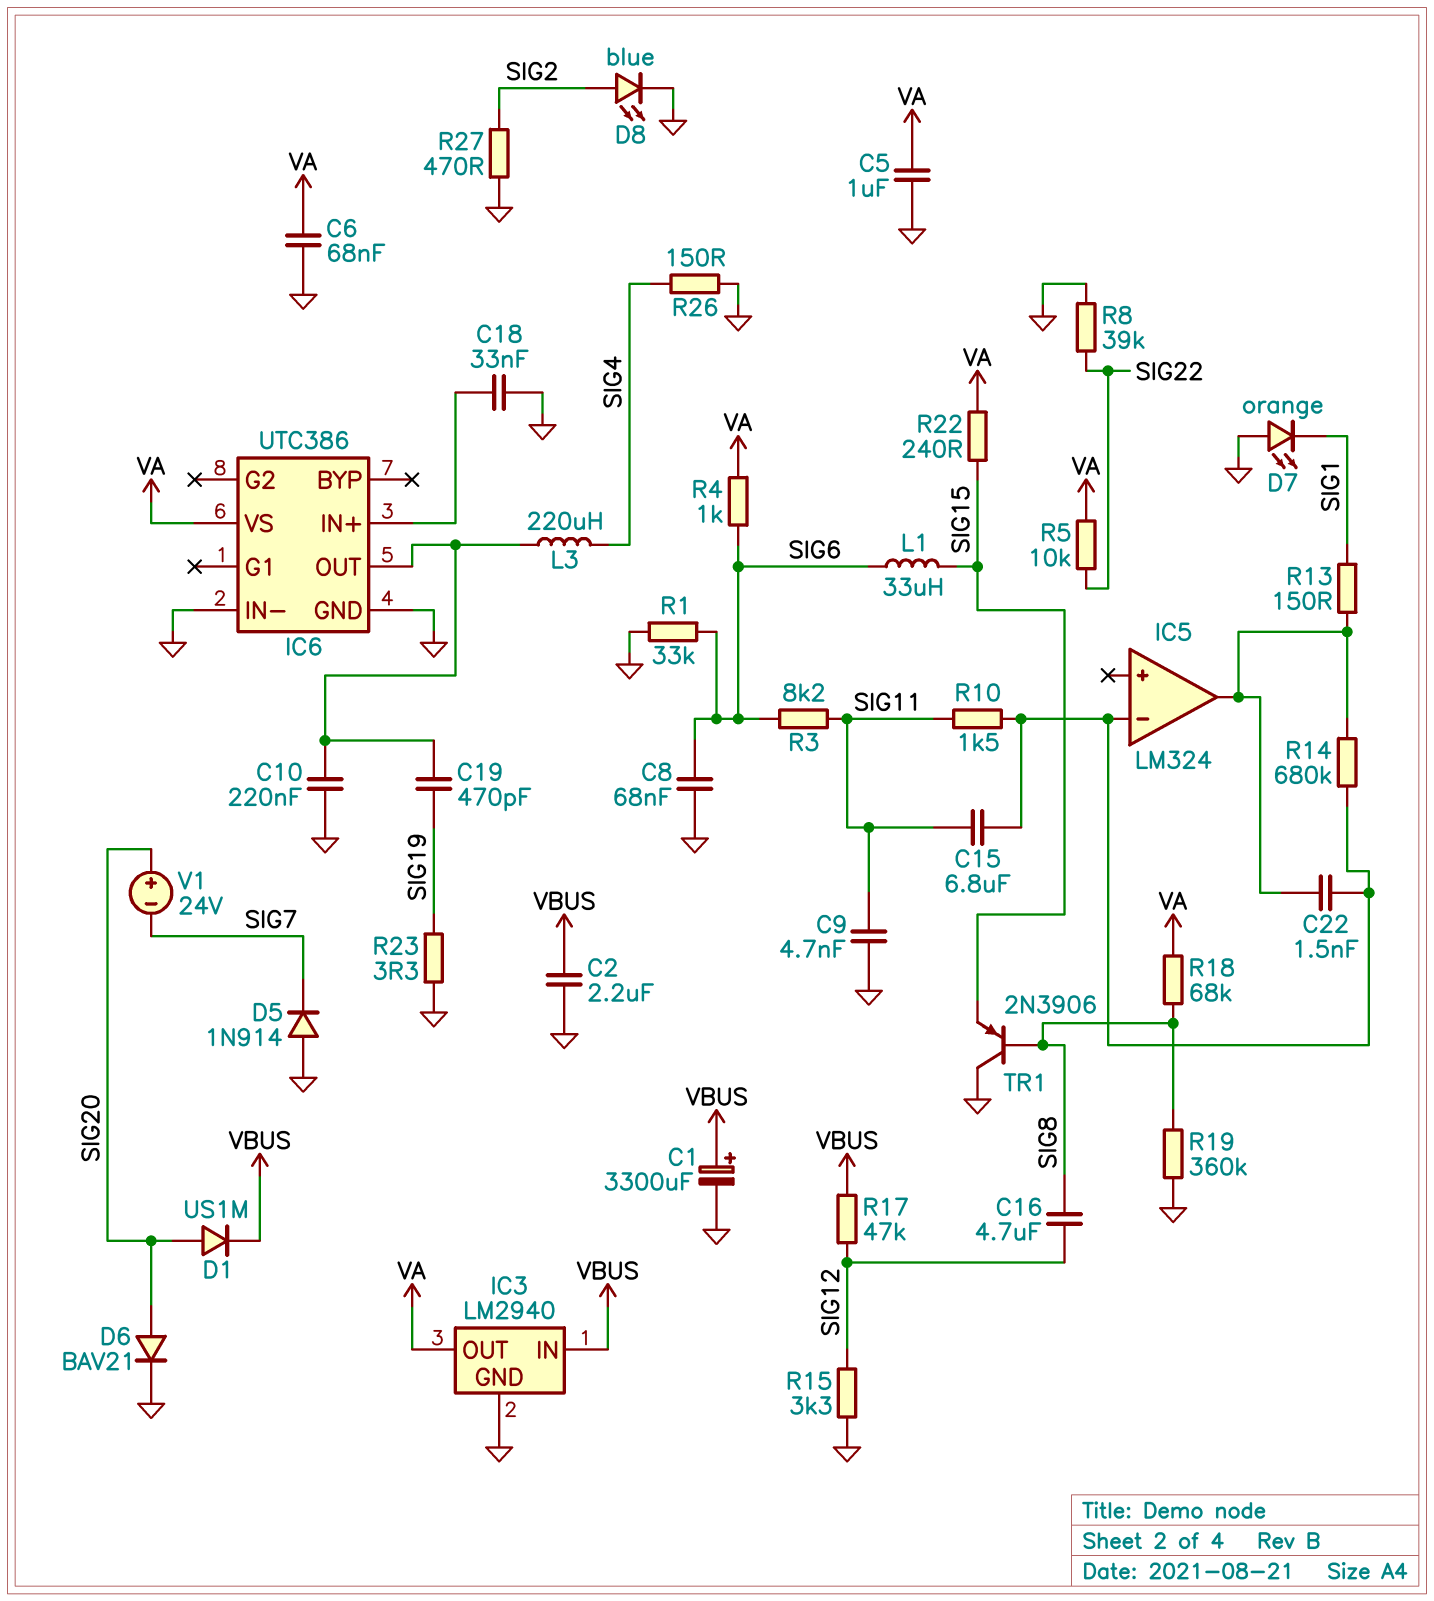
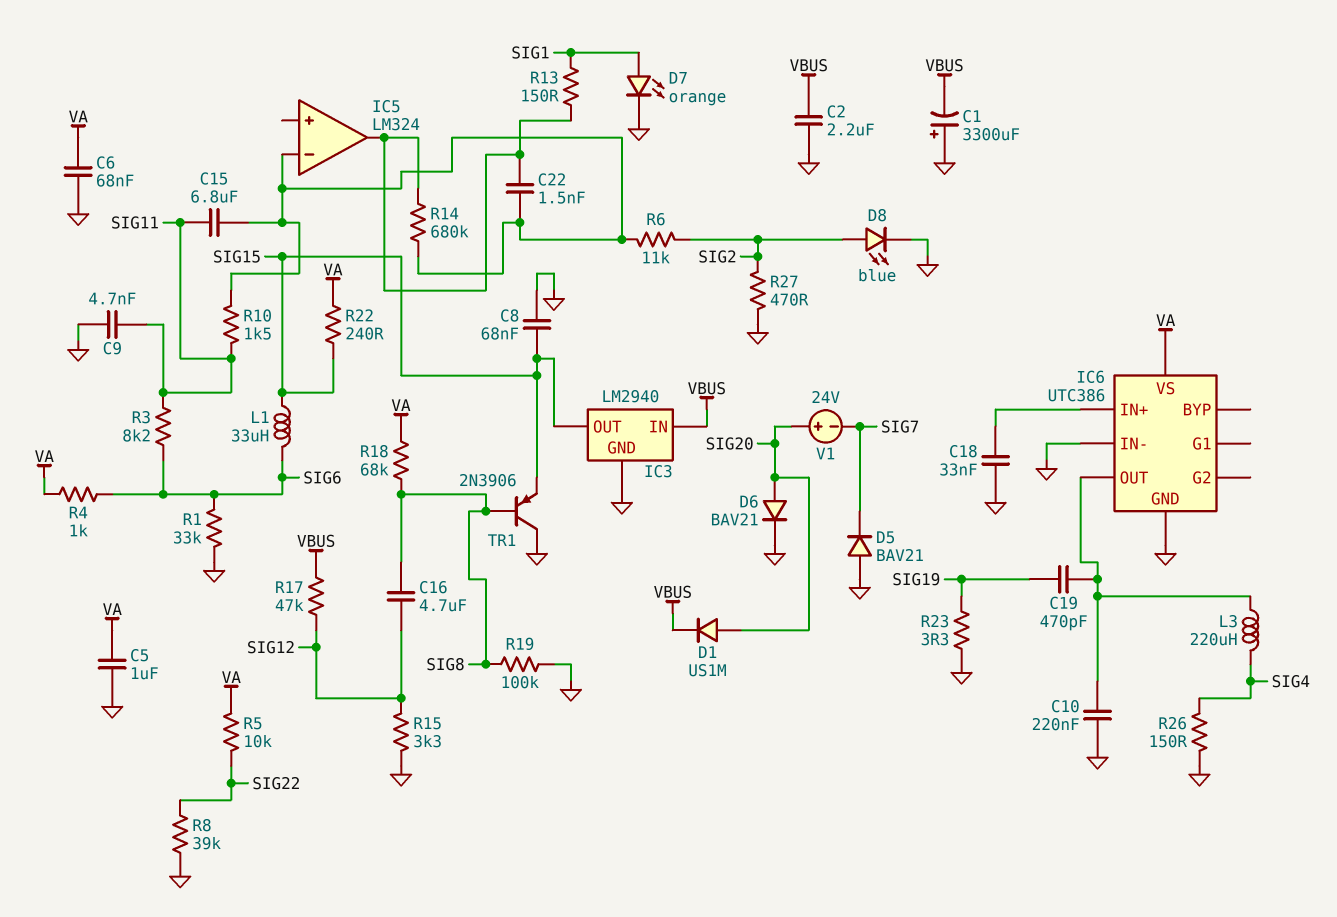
C1: 3300uF (plus VBUS, minus GND) -> 3300uF (plus GND, minus VBUS)
C8: 68nF (GND, SIG6) -> 68nF (GND, SIG15)
D5: diode 1N914 (A GND, K SIG7) -> diode BAV21 (A GND, K SIG7)
D7: LED orange (A GND, K SIG1) -> LED orange (A SIG1, K GND)
IC3 pin OUT: VA -> SIG15
R6: none -> 11k (IC5/in-, SIG2)
R19: 360k (GND, SIG8) -> 100k (GND, SIG8)

